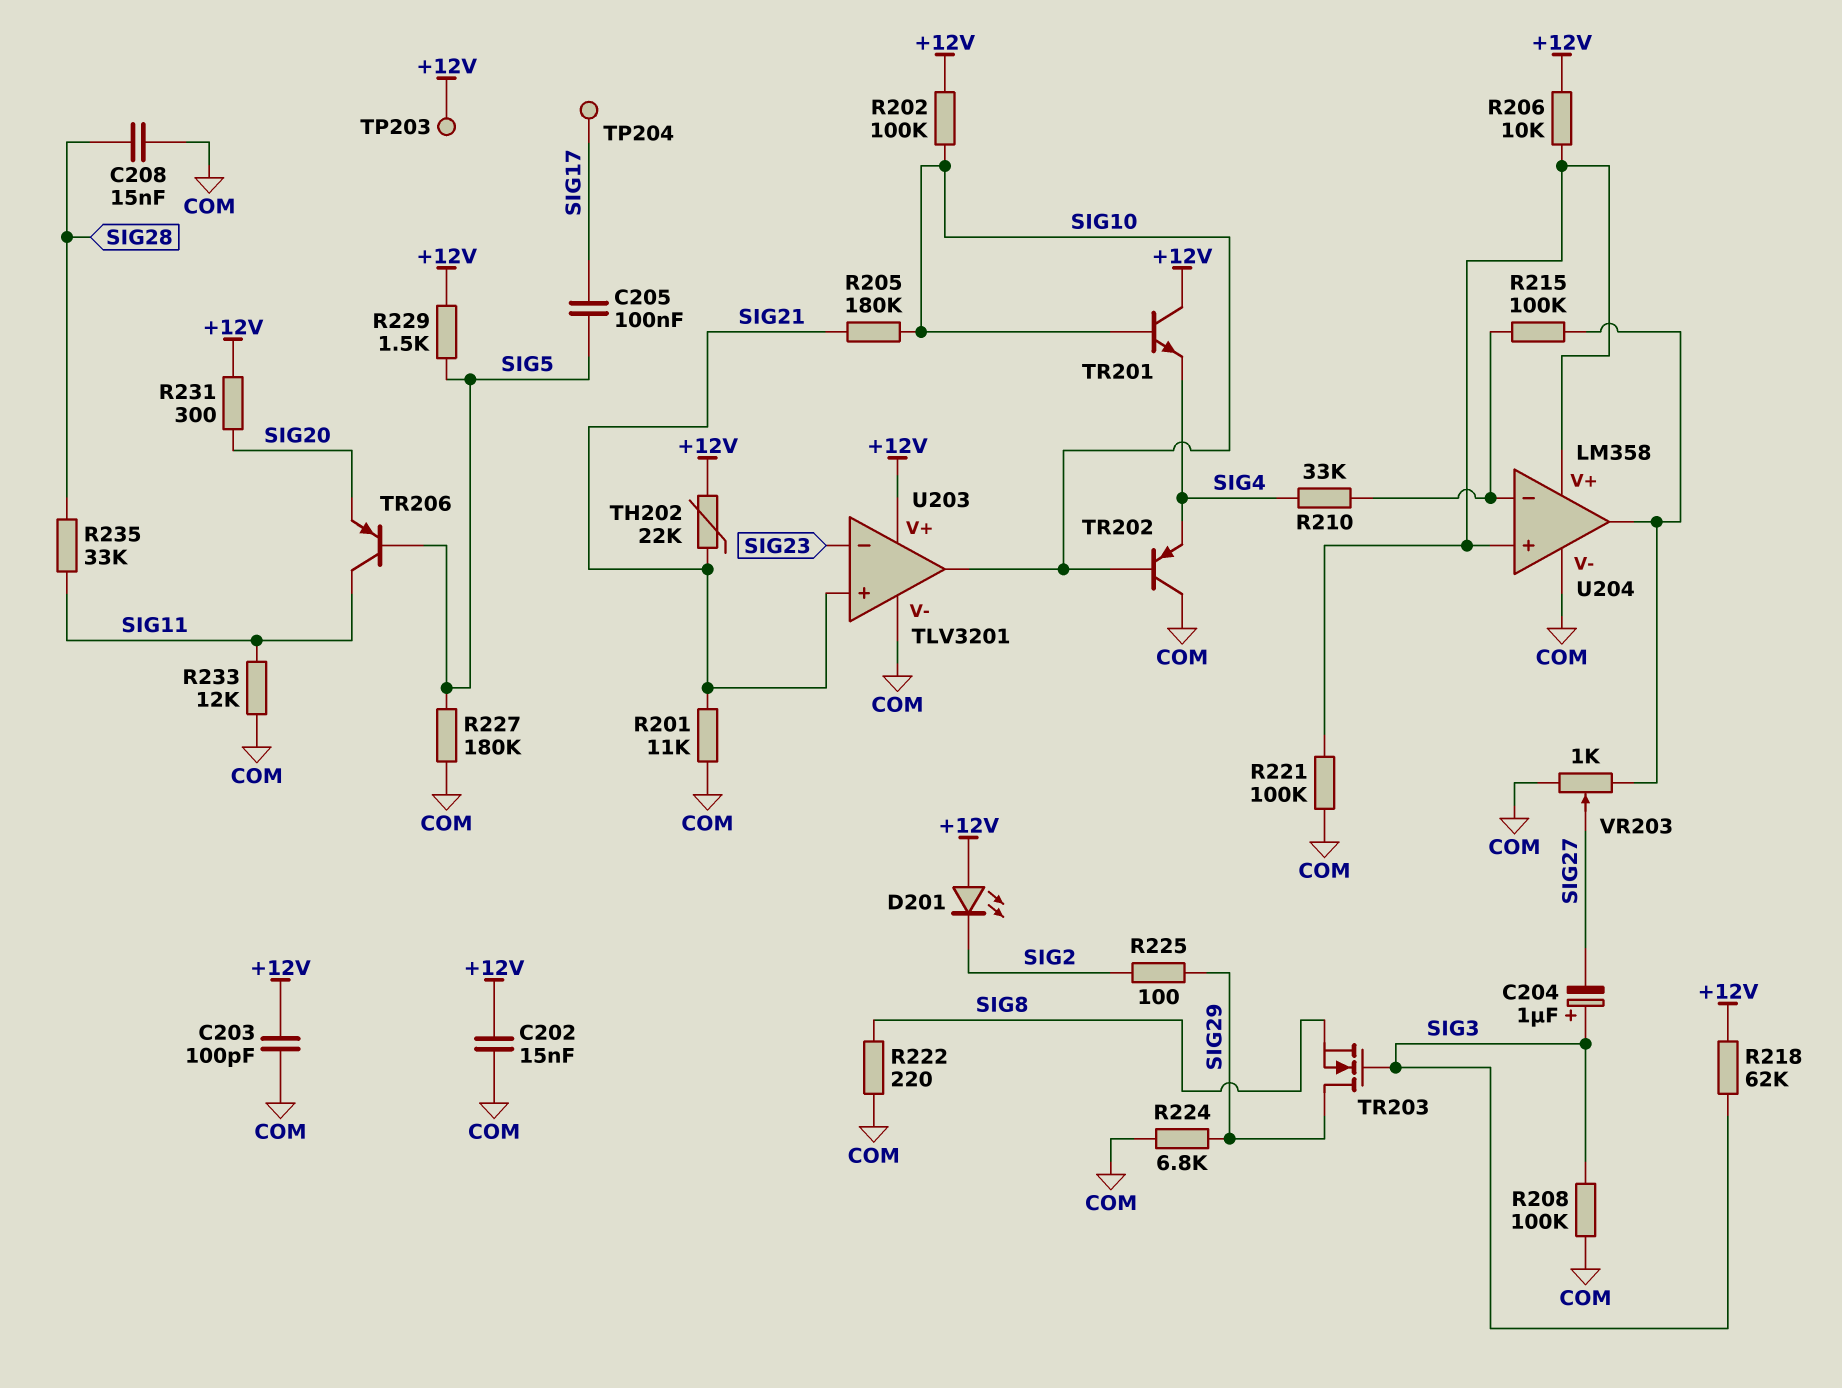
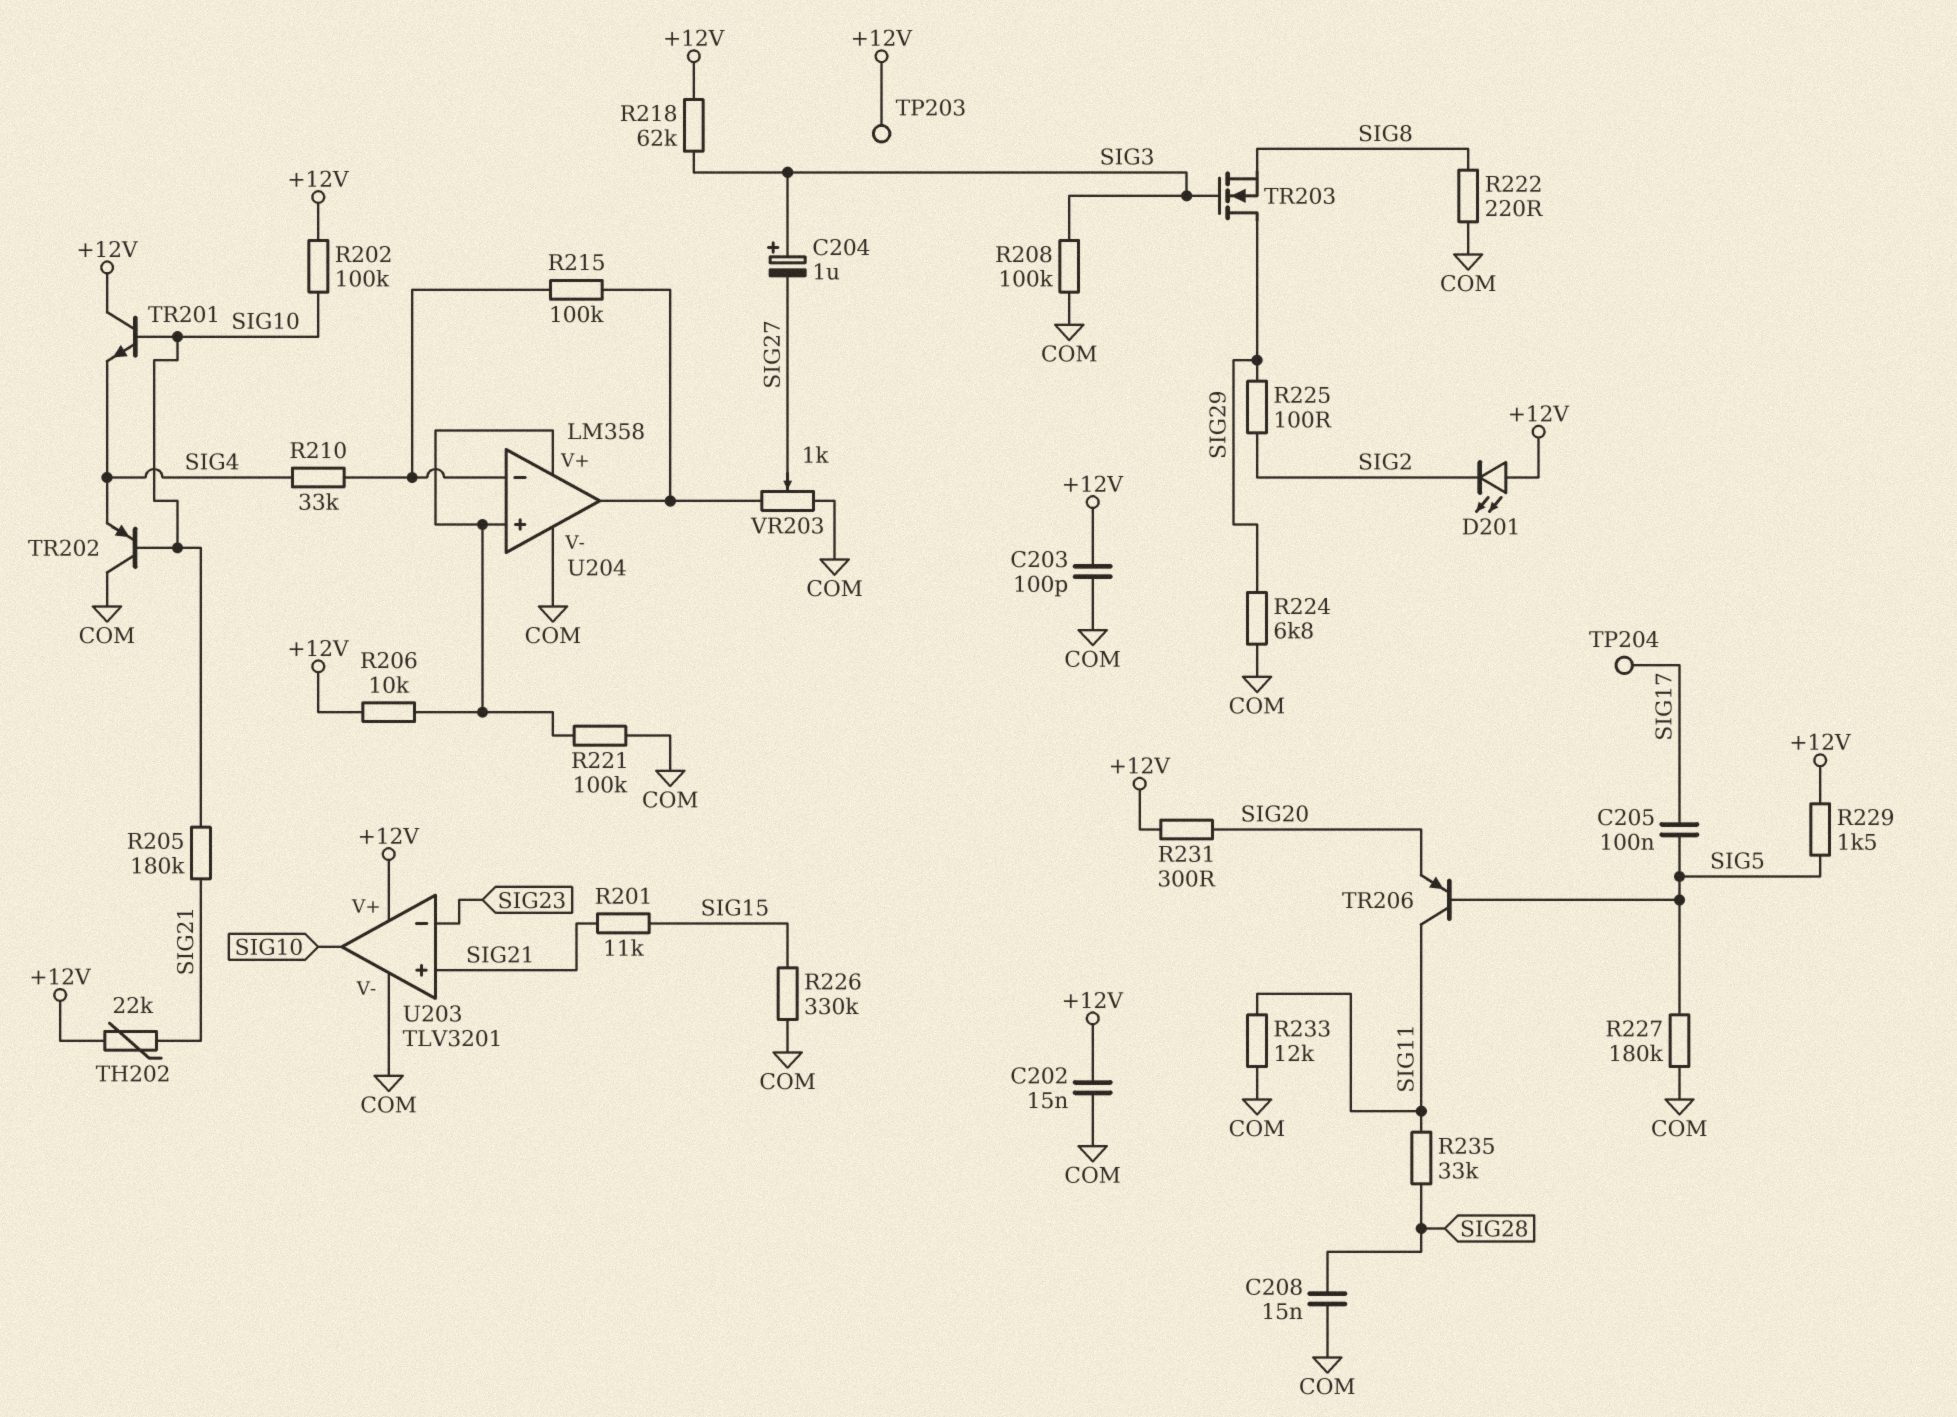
R201: 11k (COM, SIG21) -> 11k (SIG15, SIG21)
R226: none -> 330k (COM, SIG15)

